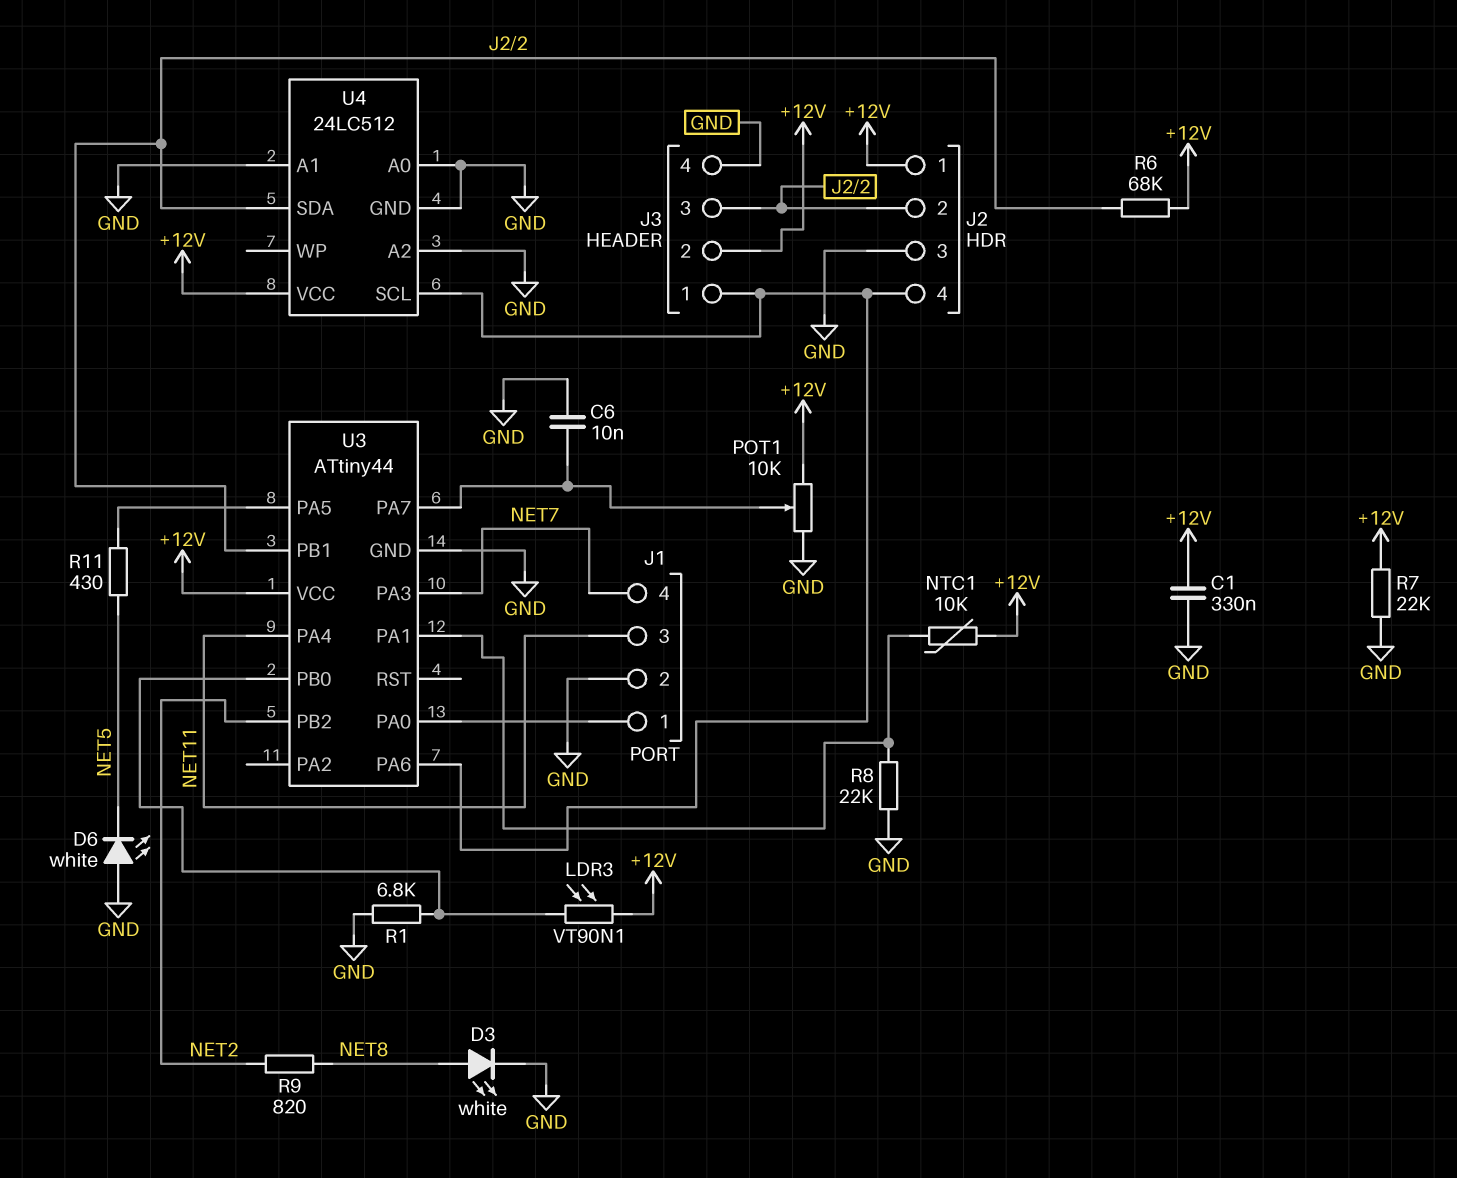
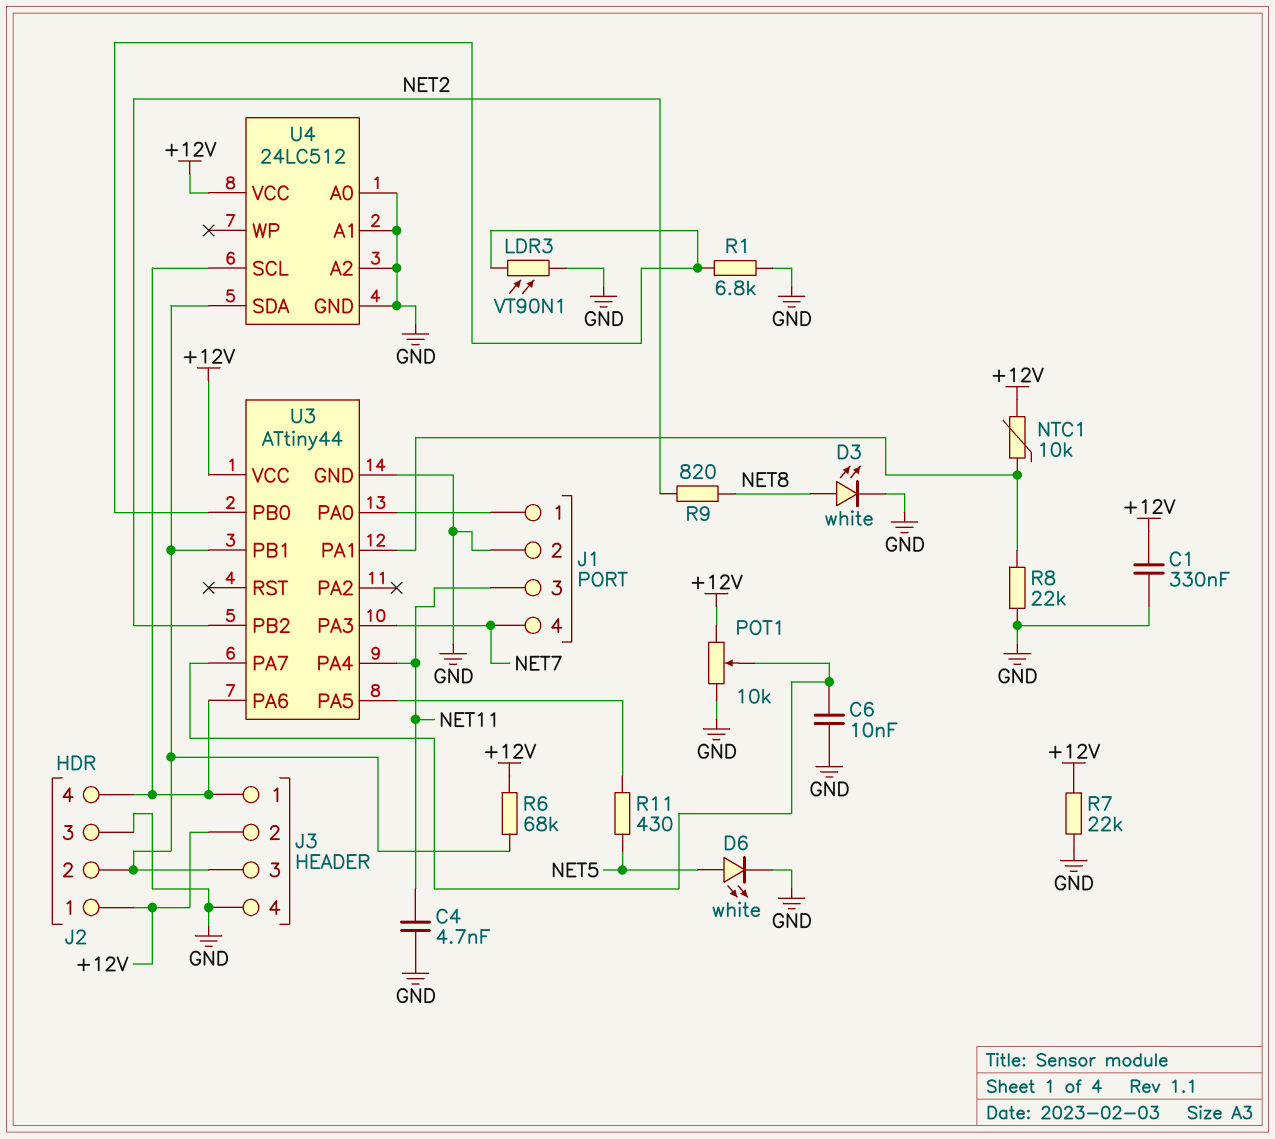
C4: none -> 4.7nF (GND, NET11)
D6: LED white (A GND, K NET5) -> LED white (A NET5, K GND)
LDR3: VT90N1 (+12V, U3/PB0) -> VT90N1 (GND, U3/PB0)

